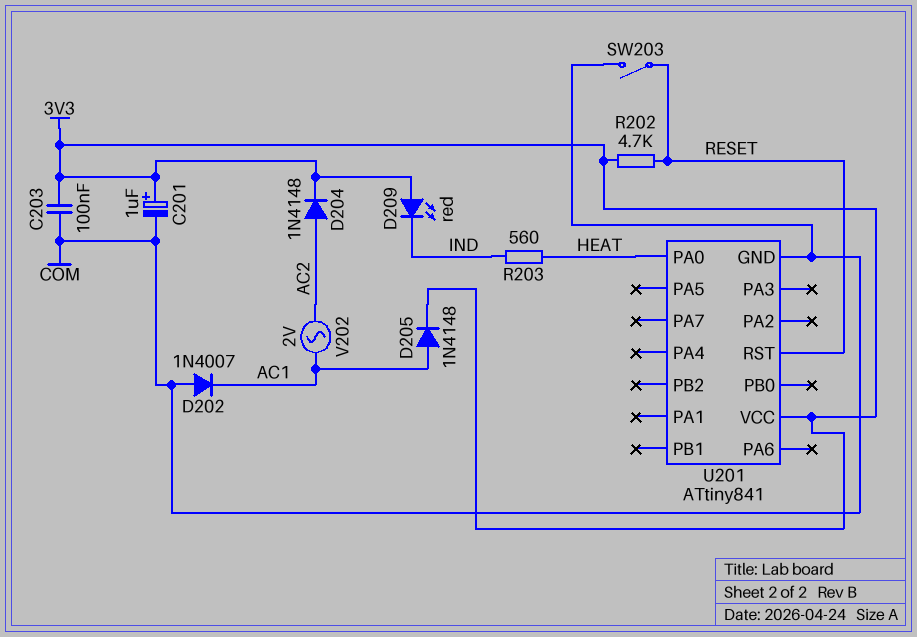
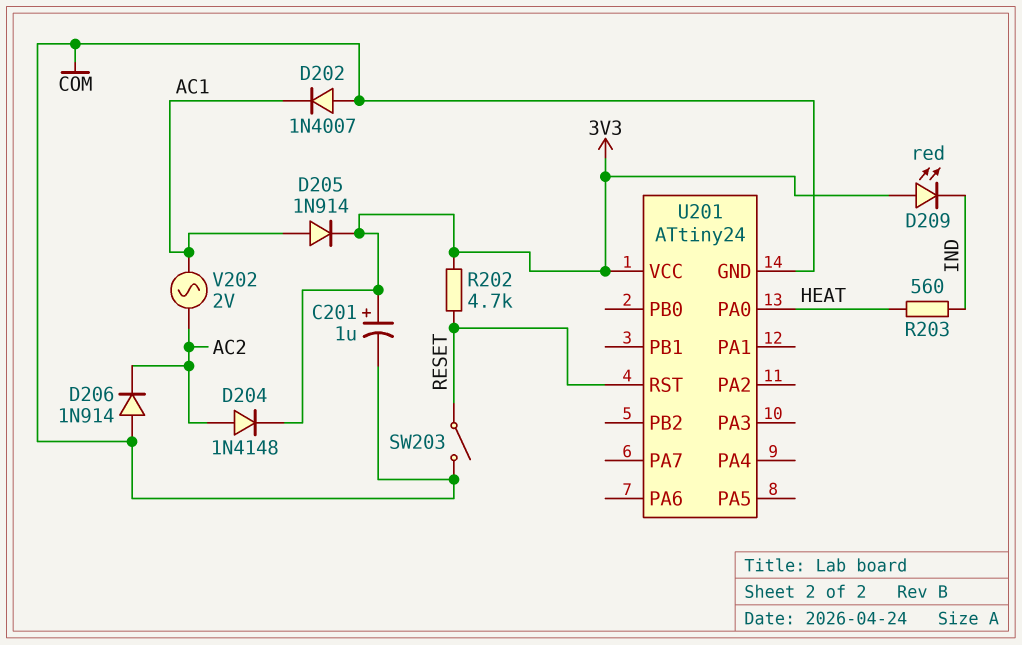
C203: 100nF (3V3, COM) -> none
D205: diode 1N4148 (A AC1, K 3V3) -> diode 1N914 (A AC1, K 3V3)
D206: none -> diode 1N914 (A COM, K AC2)
U201: ATtiny841 -> ATtiny24

